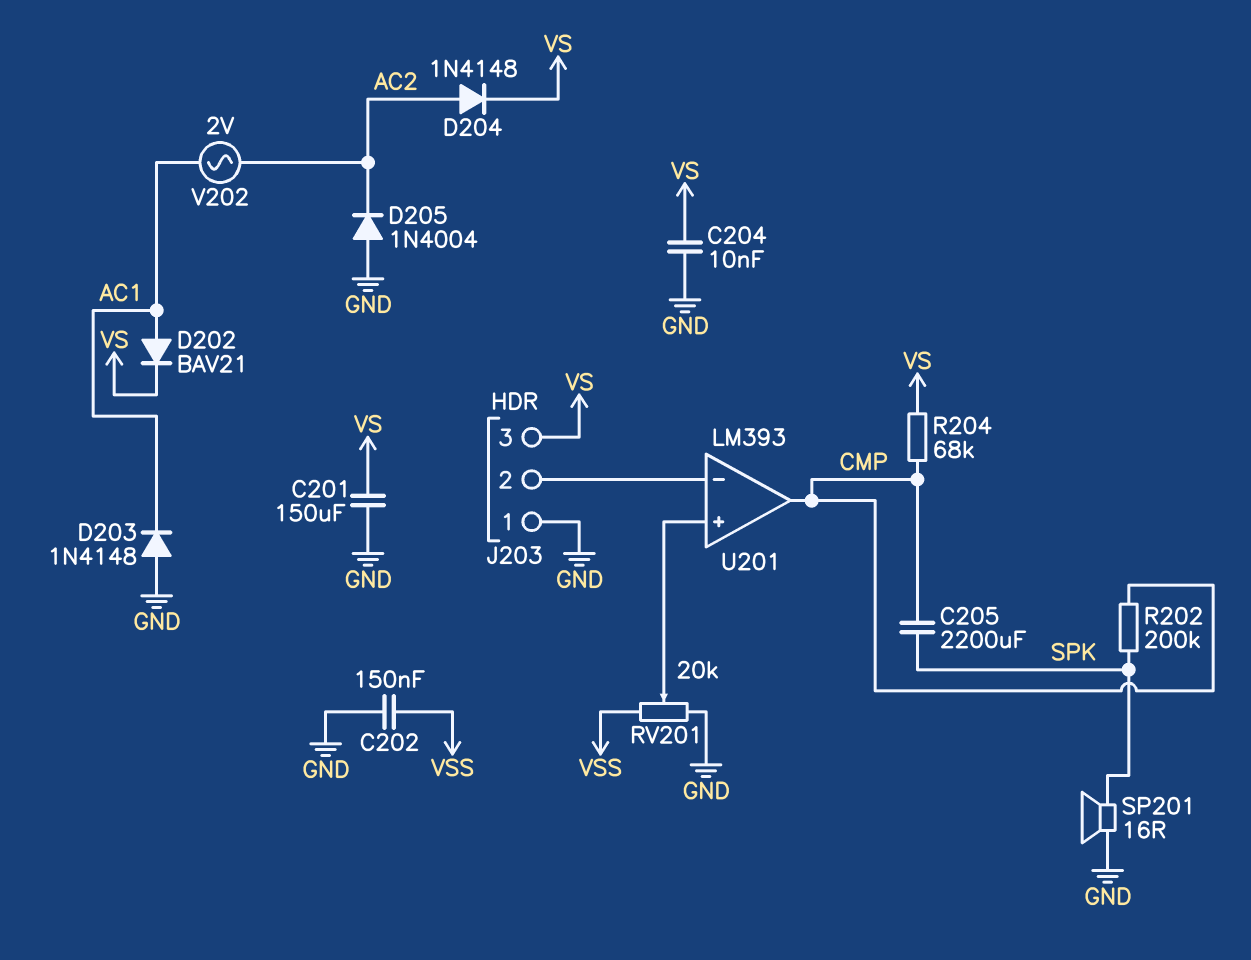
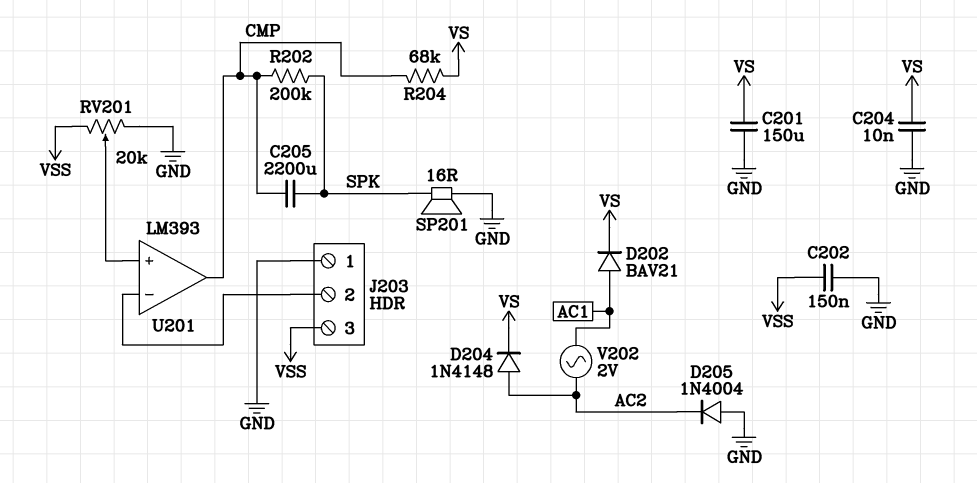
D203: diode 1N4148 (A GND, K AC1) -> none
J203 pin 3: VS -> VSS

